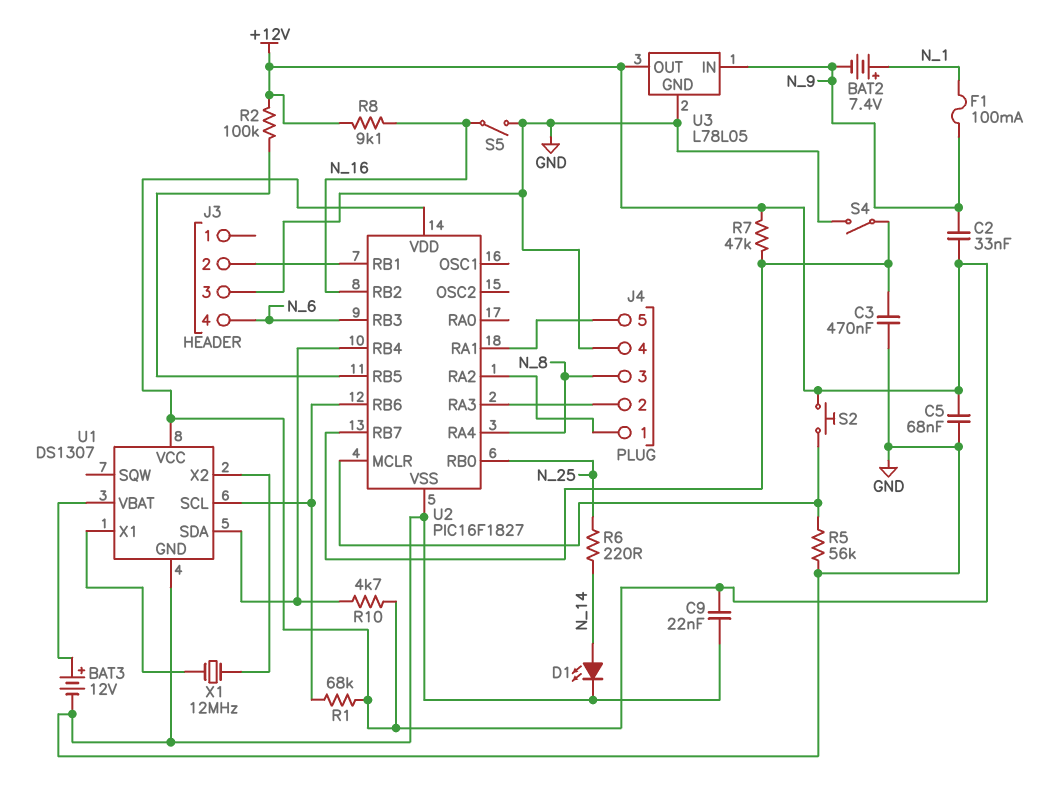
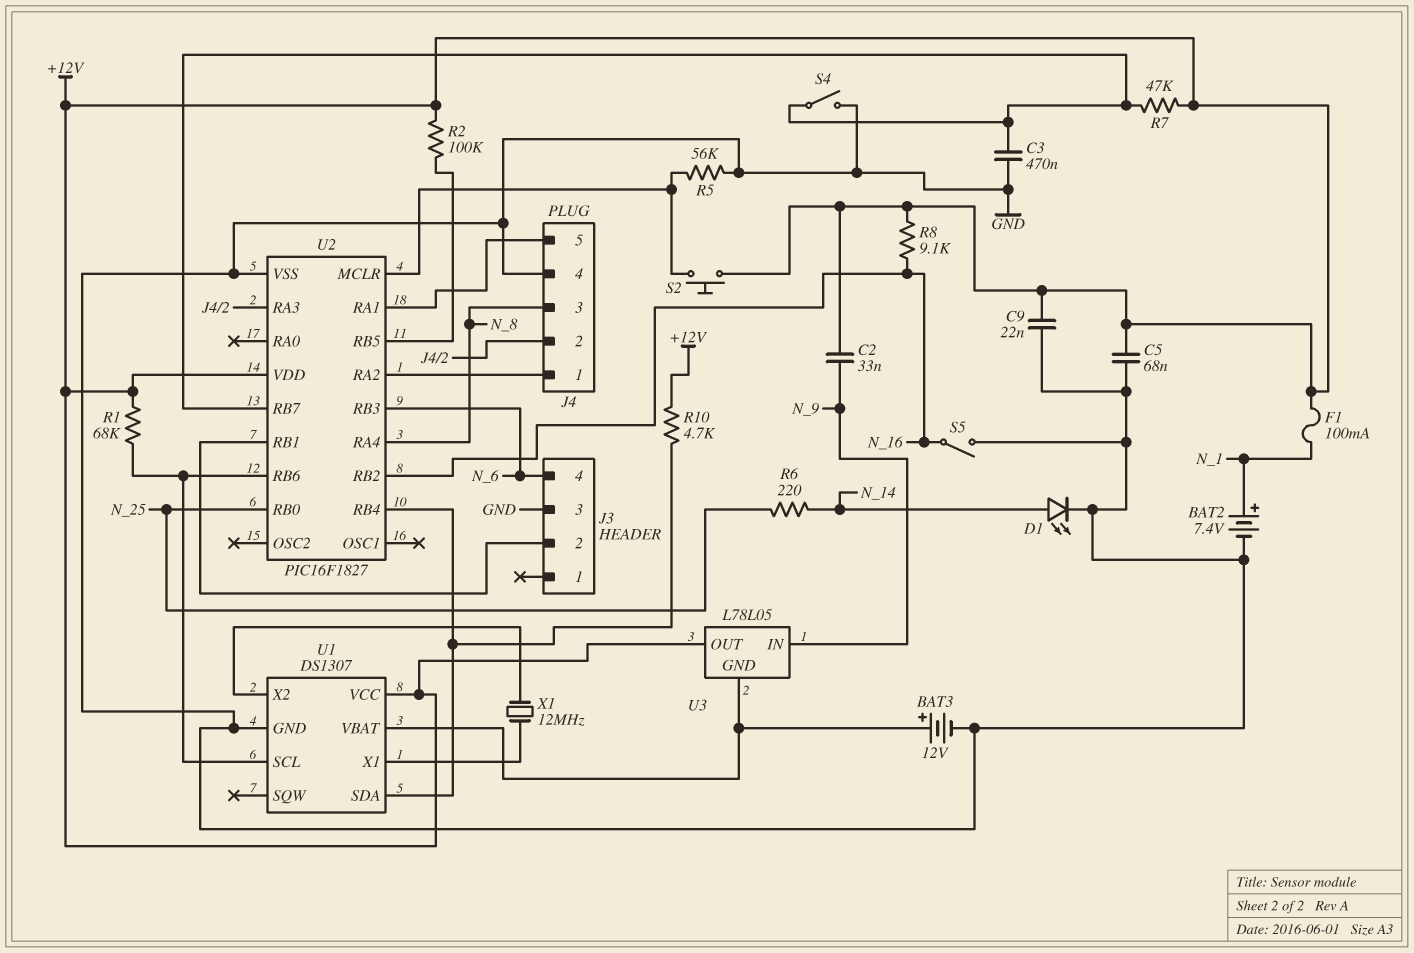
BAT2: 7.4V (plus N_1, minus N_9) -> 7.4V (plus N_1, minus GND)
F1: 100mA (N_1, N_9) -> 100mA (+12V, N_1)
U3 pin GND: GND -> U1/VBAT

